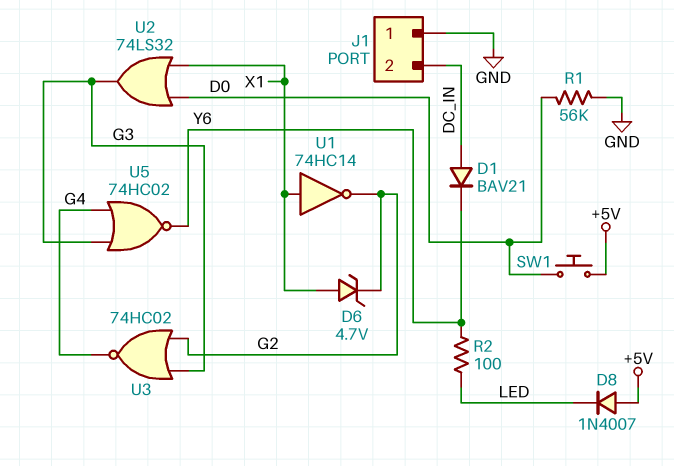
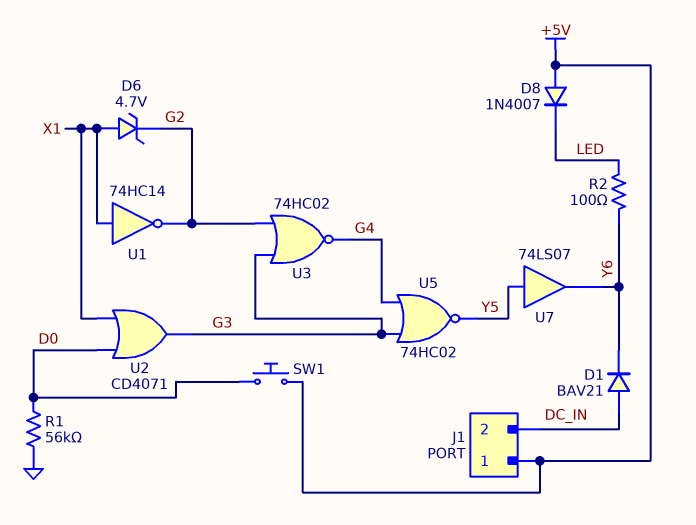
J1 pin 1: GND -> +5V
U2: OR 74LS32 (in D0, in X1, out G3) -> OR CD4071 (in D0, in X1, out G3)
U5: NOR 74HC02 (in G3, in G4, out Y6) -> NOR 74HC02 (in G3, in G4, out Y5)
U7: none -> buffer 74LS07 (in Y5, out Y6)

